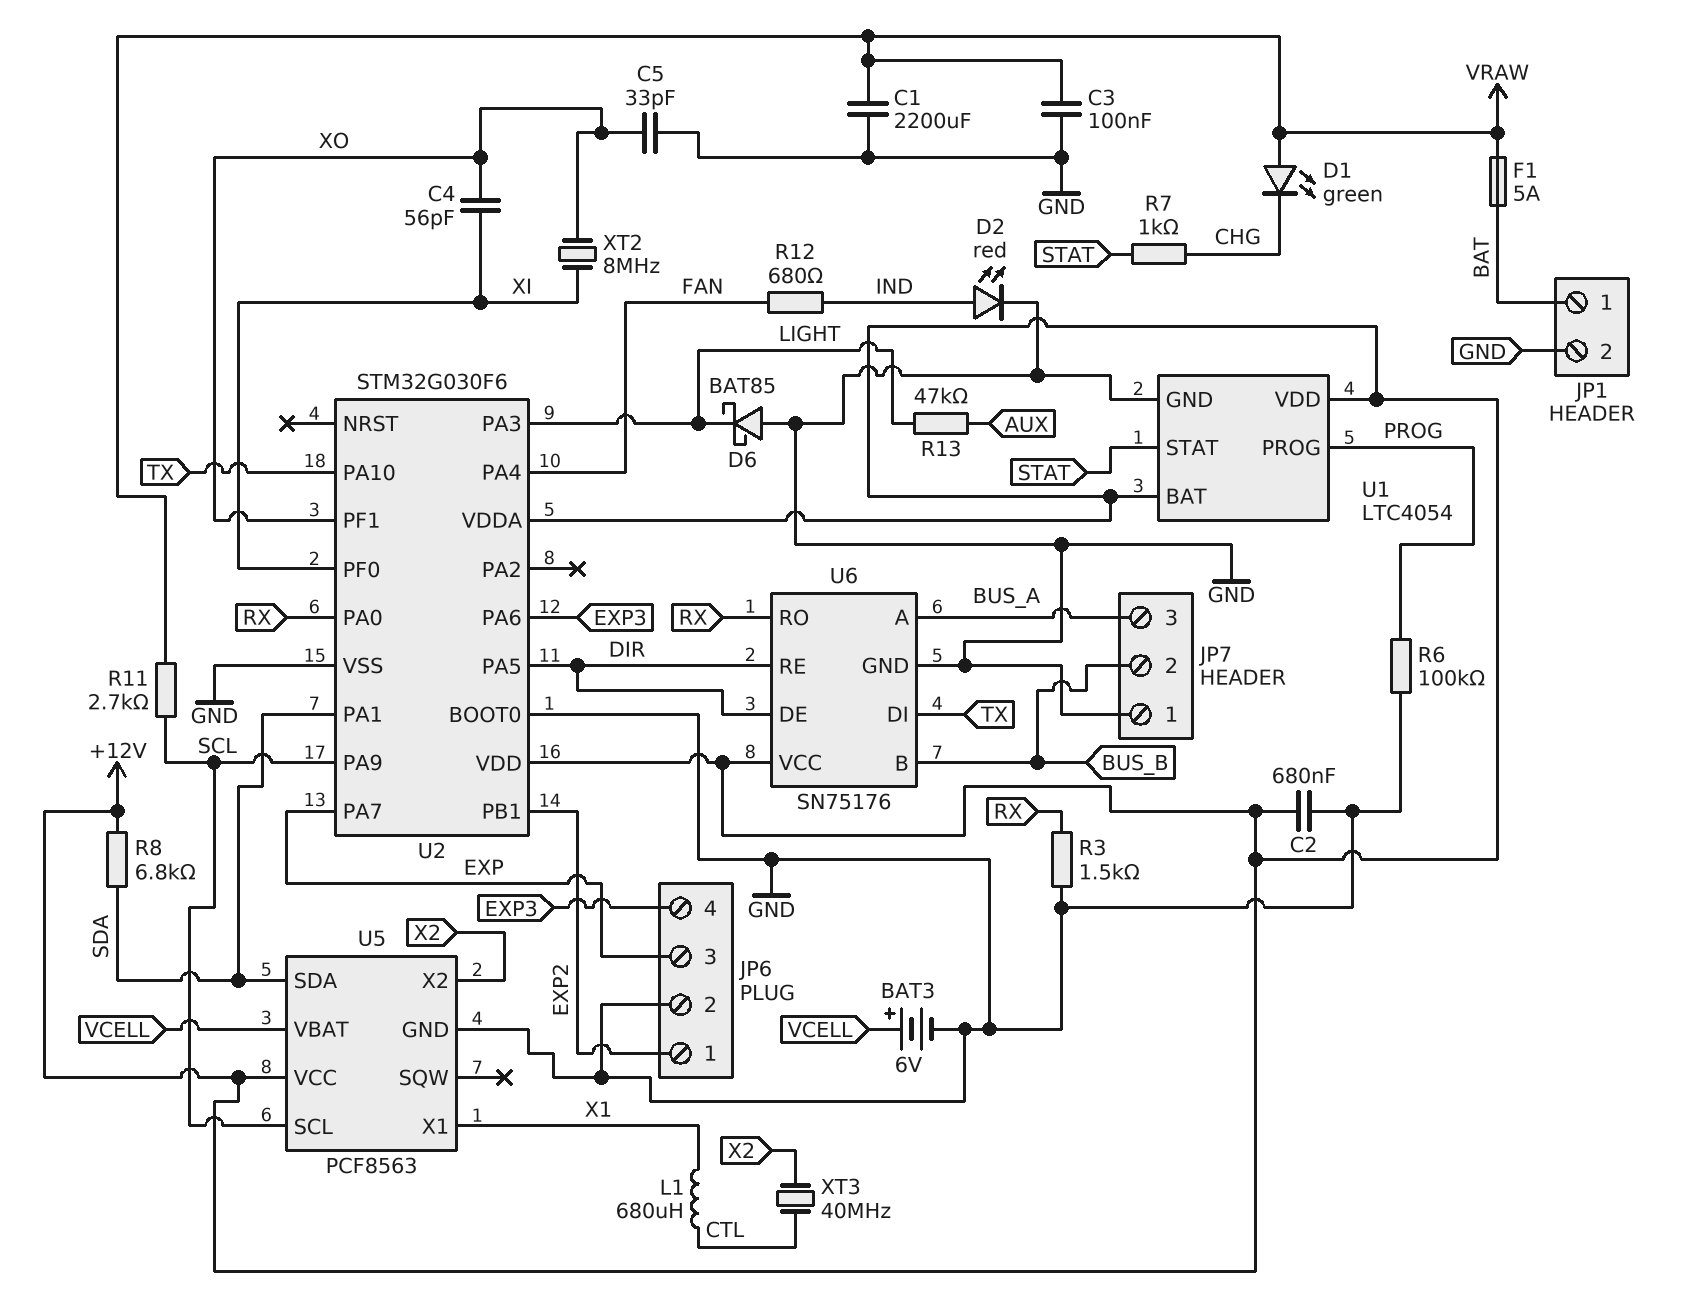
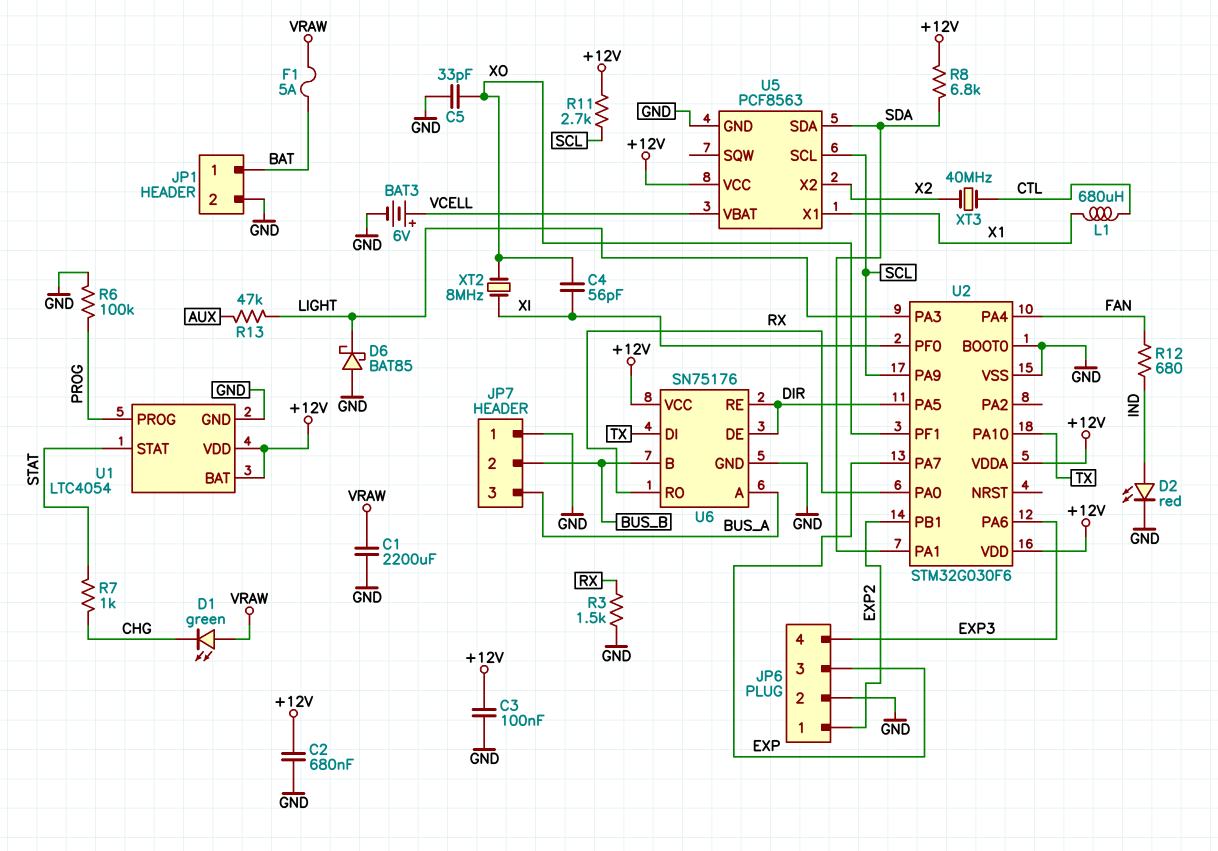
C3: 100nF (GND, VRAW) -> 100nF (+12V, GND)
R11: 2.7k (SCL, VRAW) -> 2.7k (+12V, SCL)

